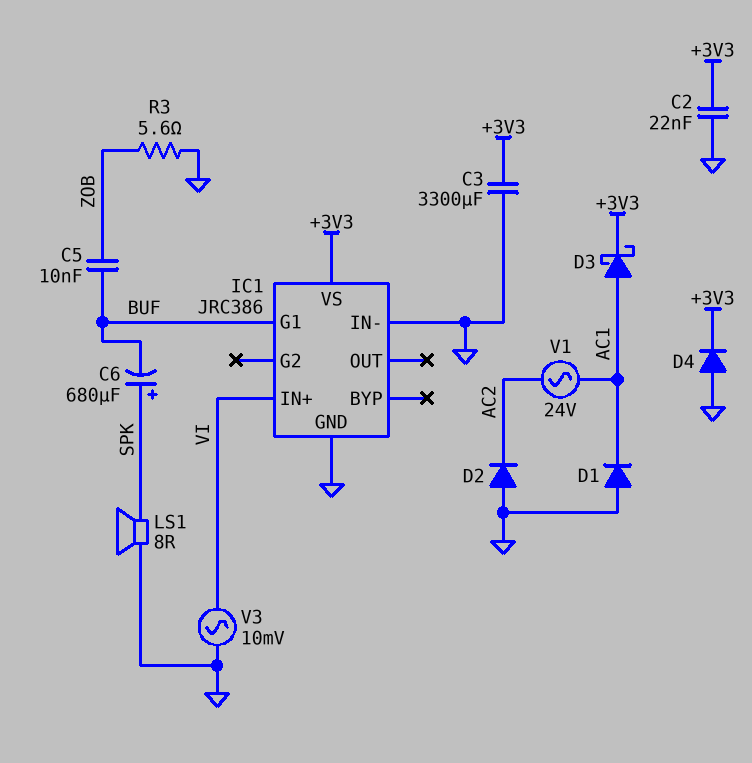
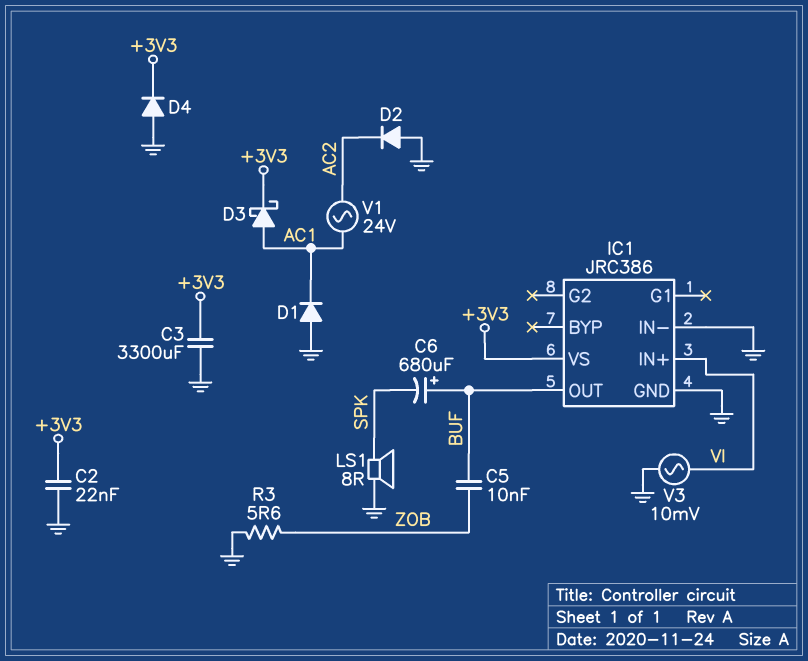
C6: 680uF (plus SPK, minus BUF) -> 680uF (plus BUF, minus SPK)
IC1 pin G1: BUF -> none
IC1 pin OUT: none -> BUF

